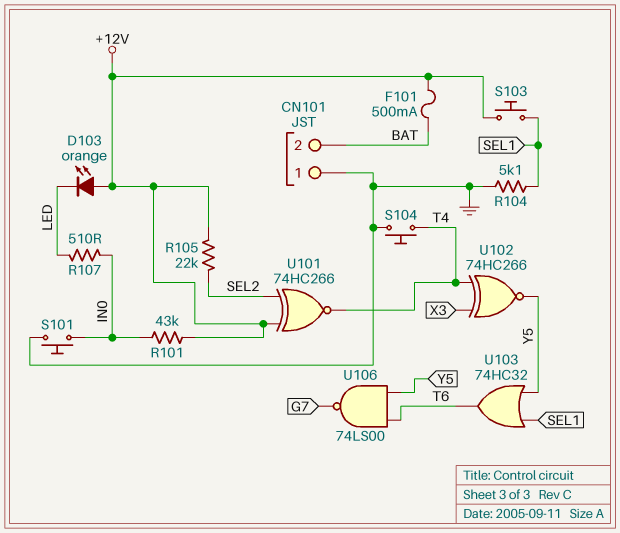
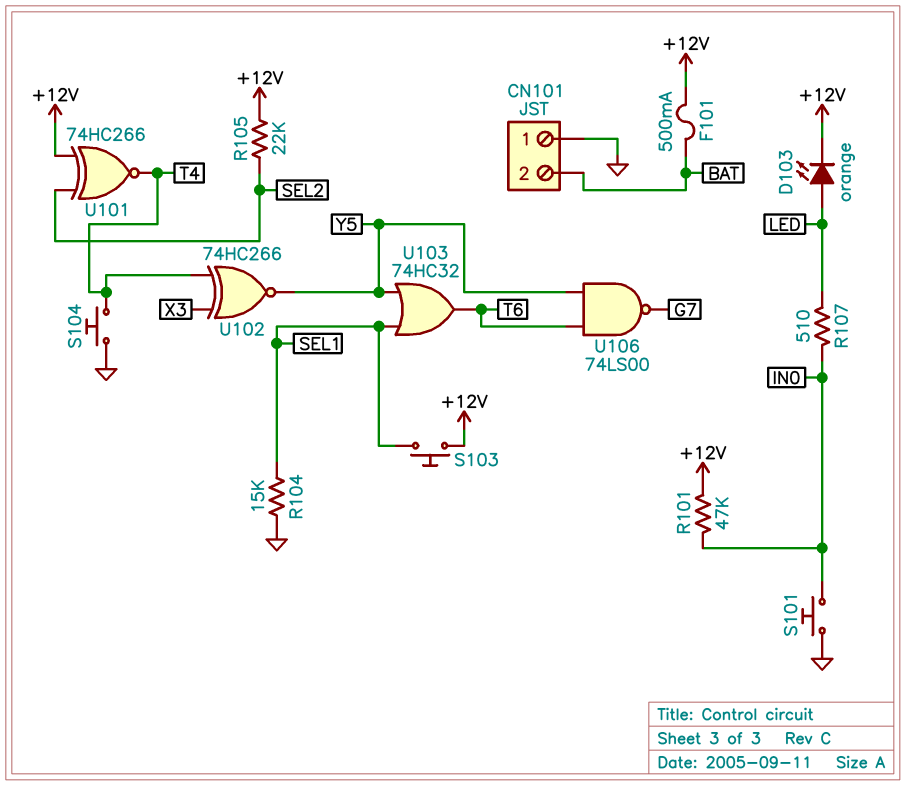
D103: LED orange (A +12V, K LED) -> LED orange (A LED, K +12V)
R101: 43k (+12V, IN0) -> 47k (+12V, IN0)
R104: 5.1k (GND, SEL1) -> 15k (GND, SEL1)

